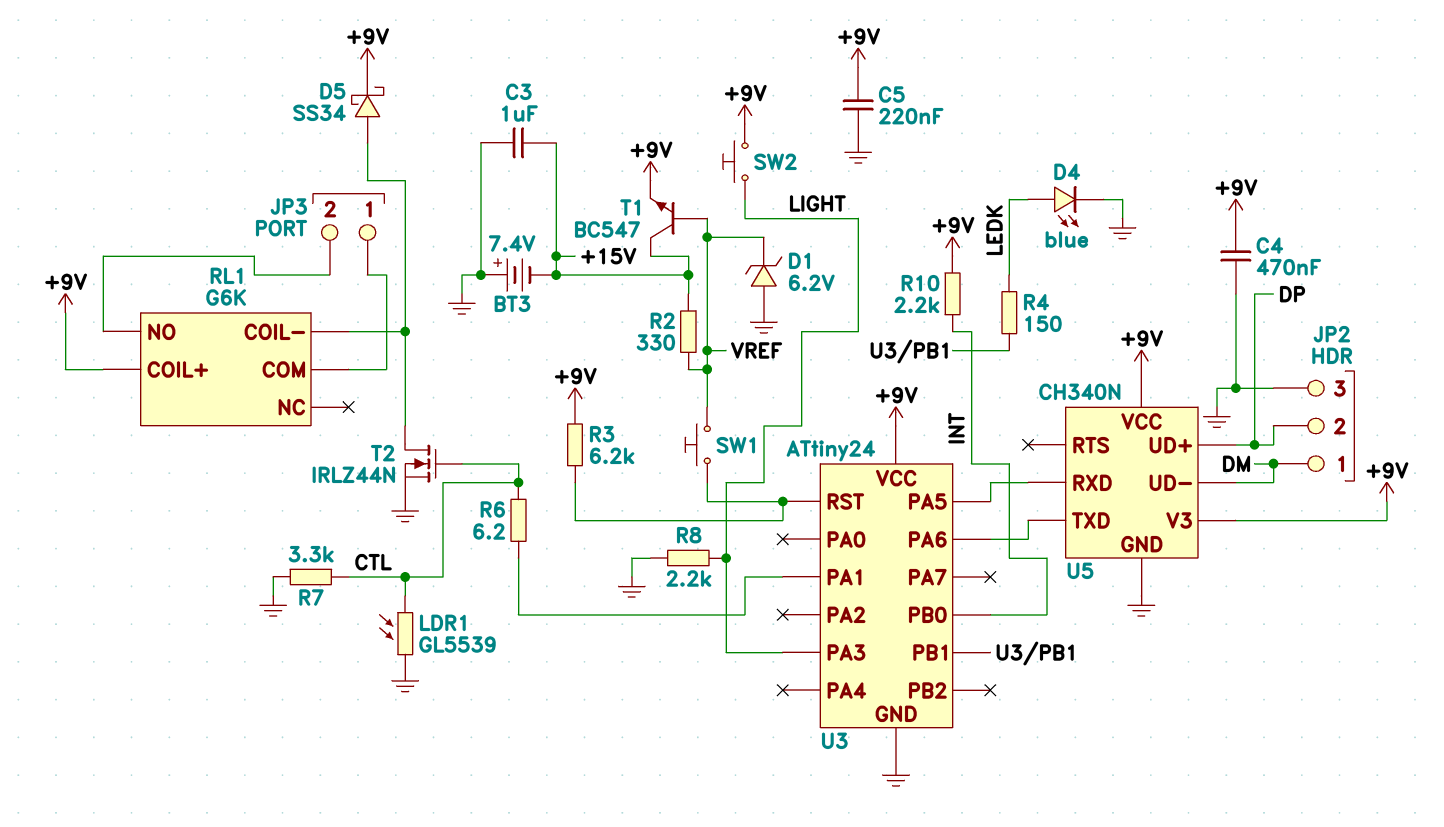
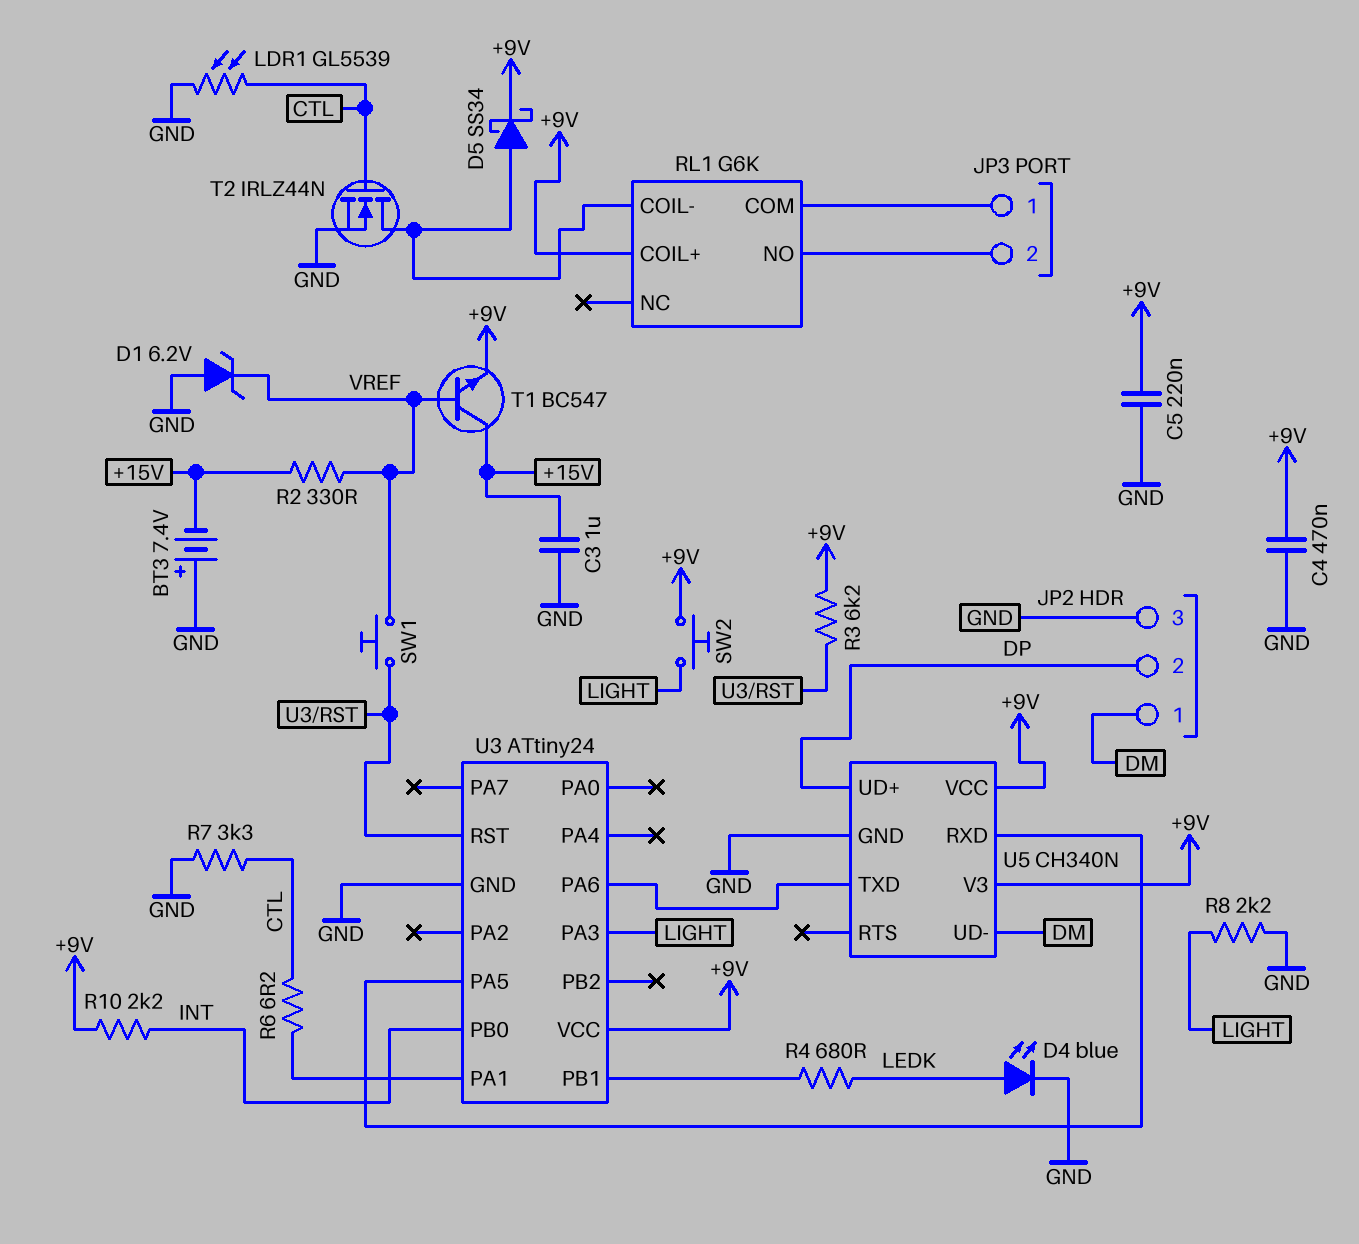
R4: 150 (LEDK, U3/PB1) -> 680 (LEDK, U3/PB1)

